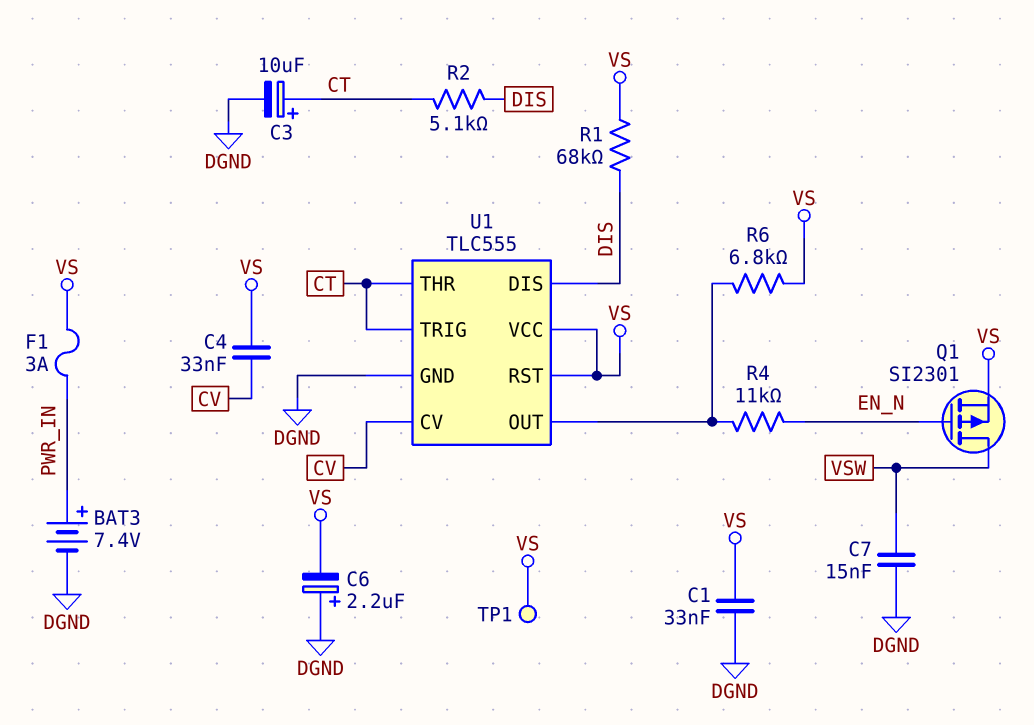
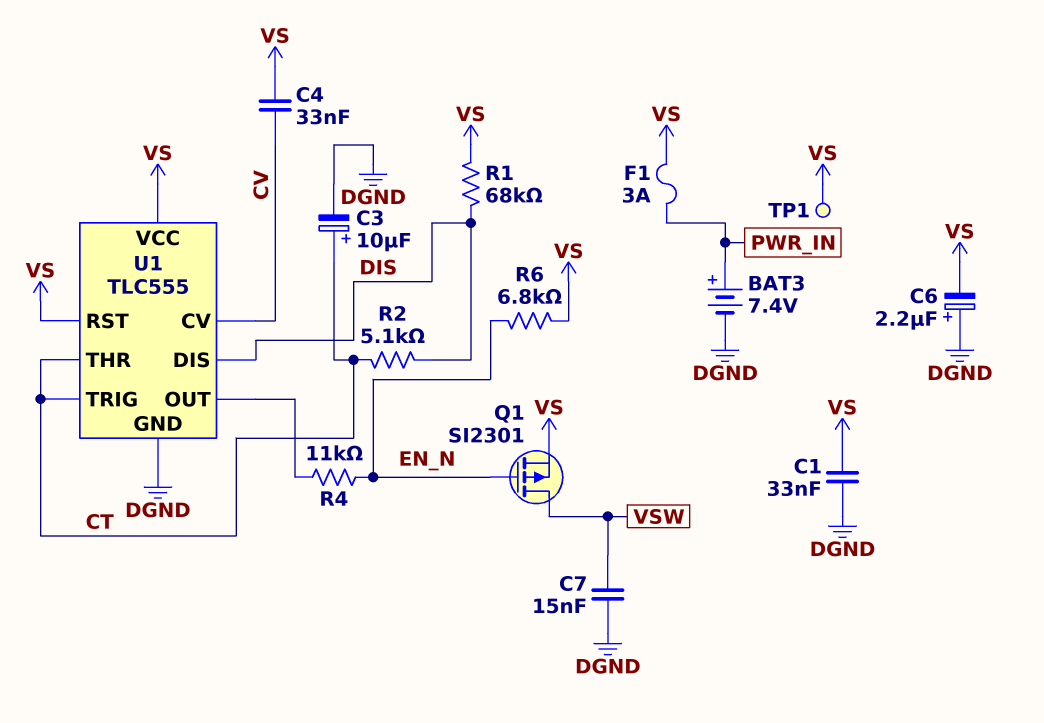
R6: 6.8k (U1/OUT, VS) -> 6.8k (EN_N, VS)

